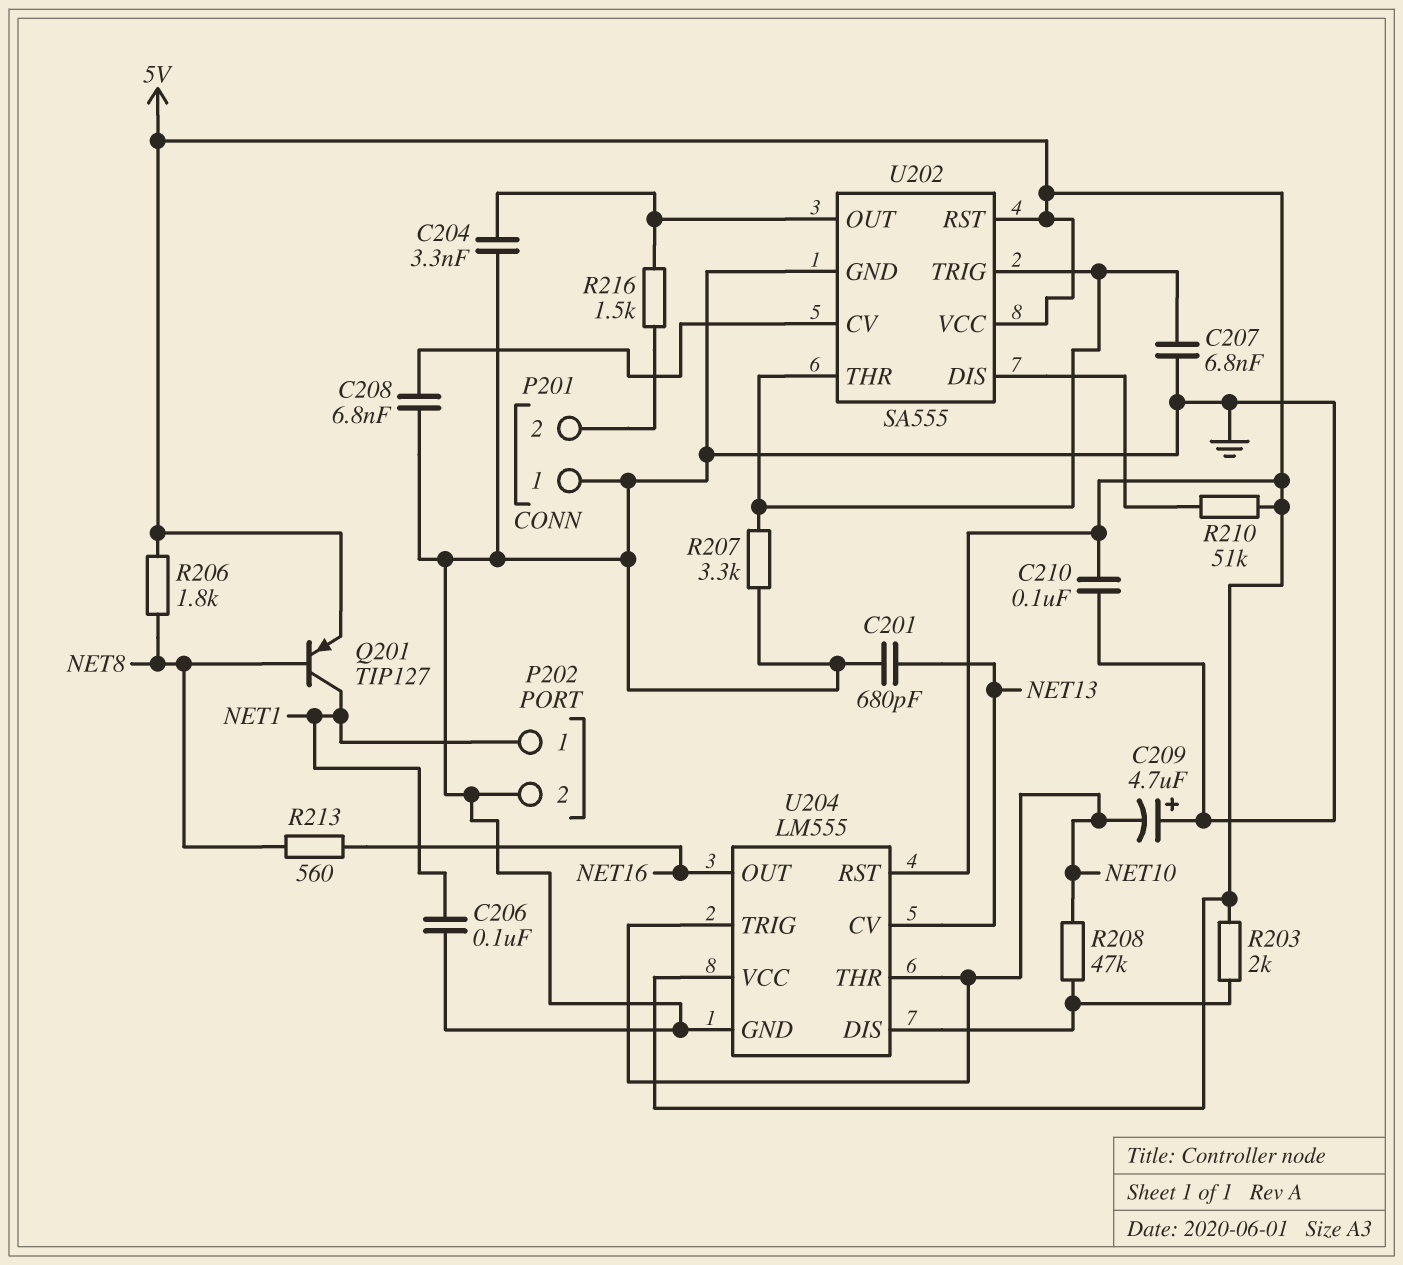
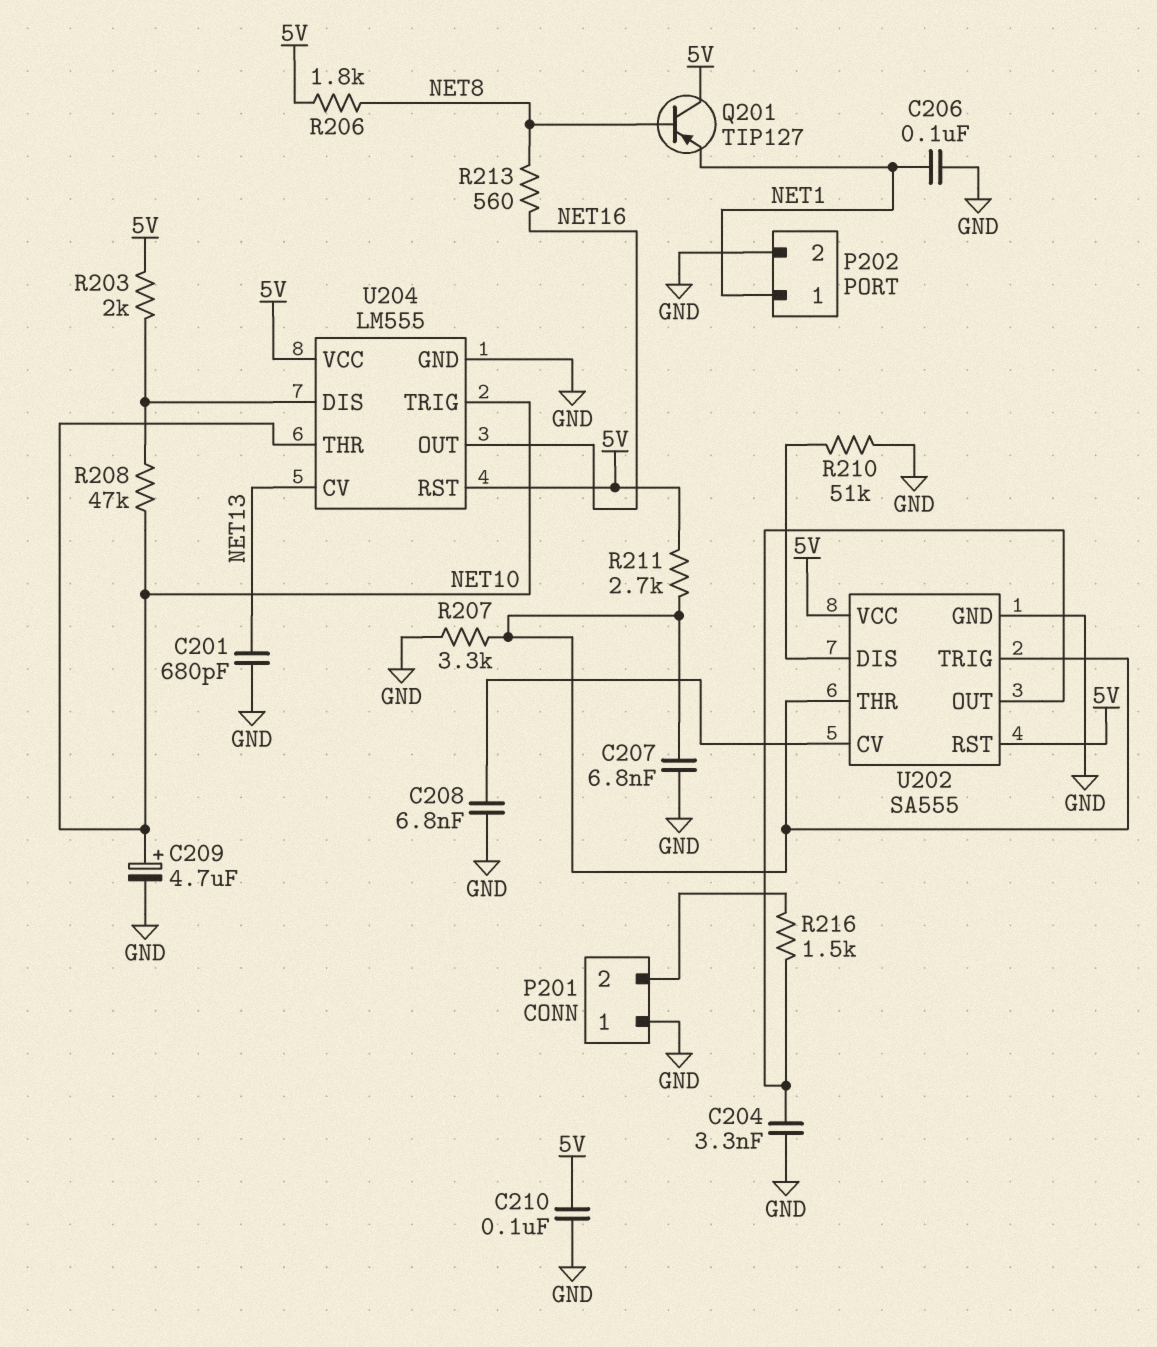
C209: 4.7uF (plus GND, minus NET10) -> 4.7uF (plus NET10, minus GND)
Q201: PNP TIP127 (B NET8, C NET1, E 5V) -> PNP TIP127 (B NET8, C 5V, E NET1)
R210: 51k (5V, U202/DIS) -> 51k (GND, U202/DIS)
R211: none -> 2.7k (5V, U202/THR)

